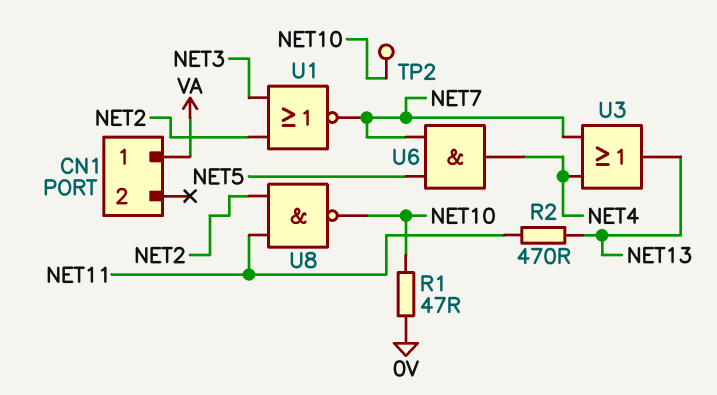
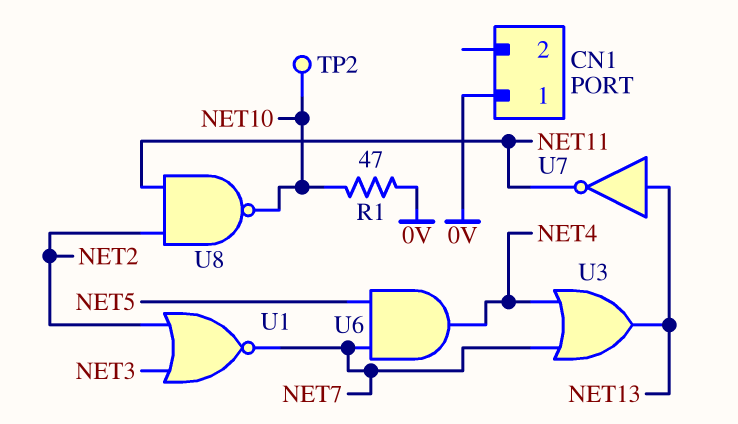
CN1 pin 1: VA -> 0V
R2: 470 (NET11, NET13) -> none
U7: none -> NOT (in NET13, out NET11)

